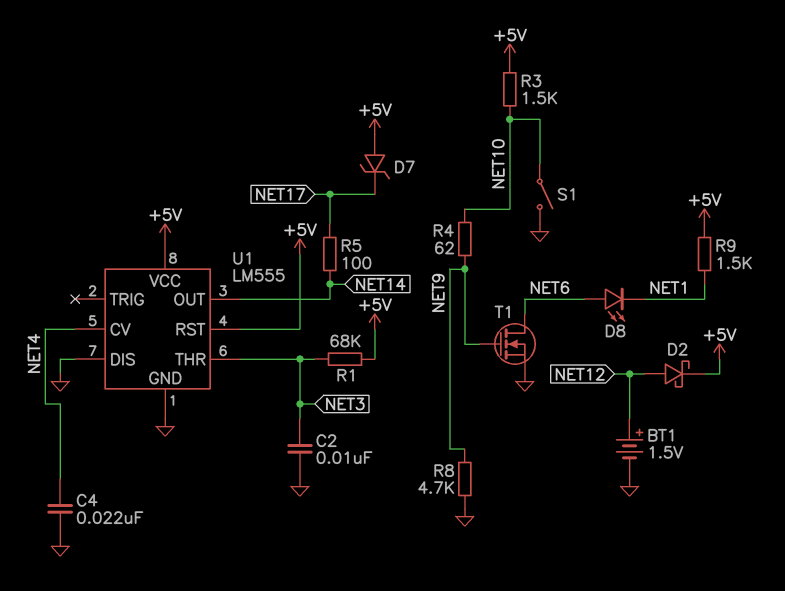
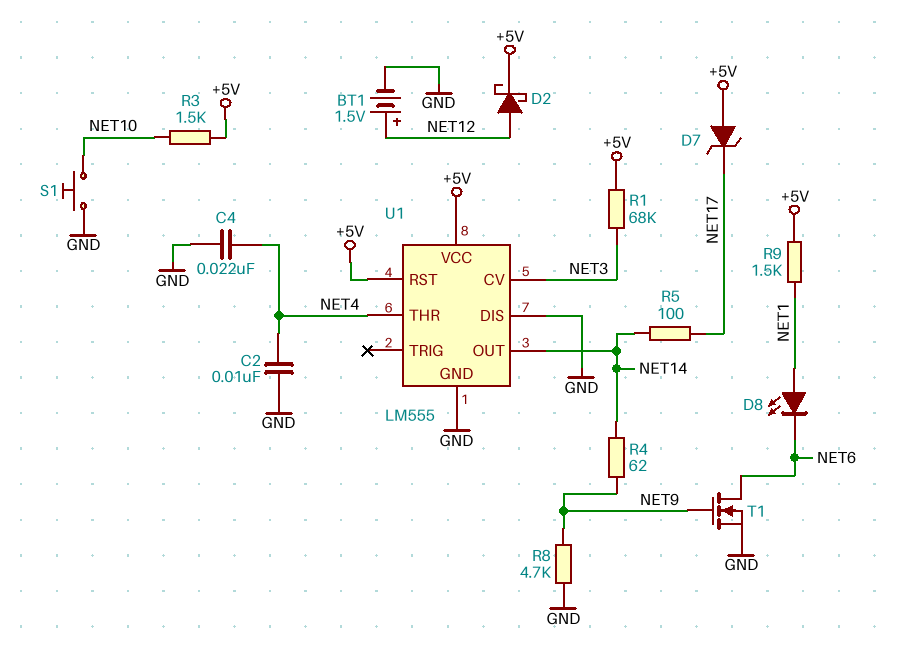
C2: 10nF (GND, NET3) -> 10nF (GND, NET4)
D8: LED (A NET6, K NET1) -> LED (A NET1, K NET6)
R4: 62 (NET9, NET10) -> 62 (NET9, NET14)
S1: switch (GND, NET10) -> button (GND, NET10)
U1 pin CV: NET4 -> NET3
U1 pin THR: NET3 -> NET4

